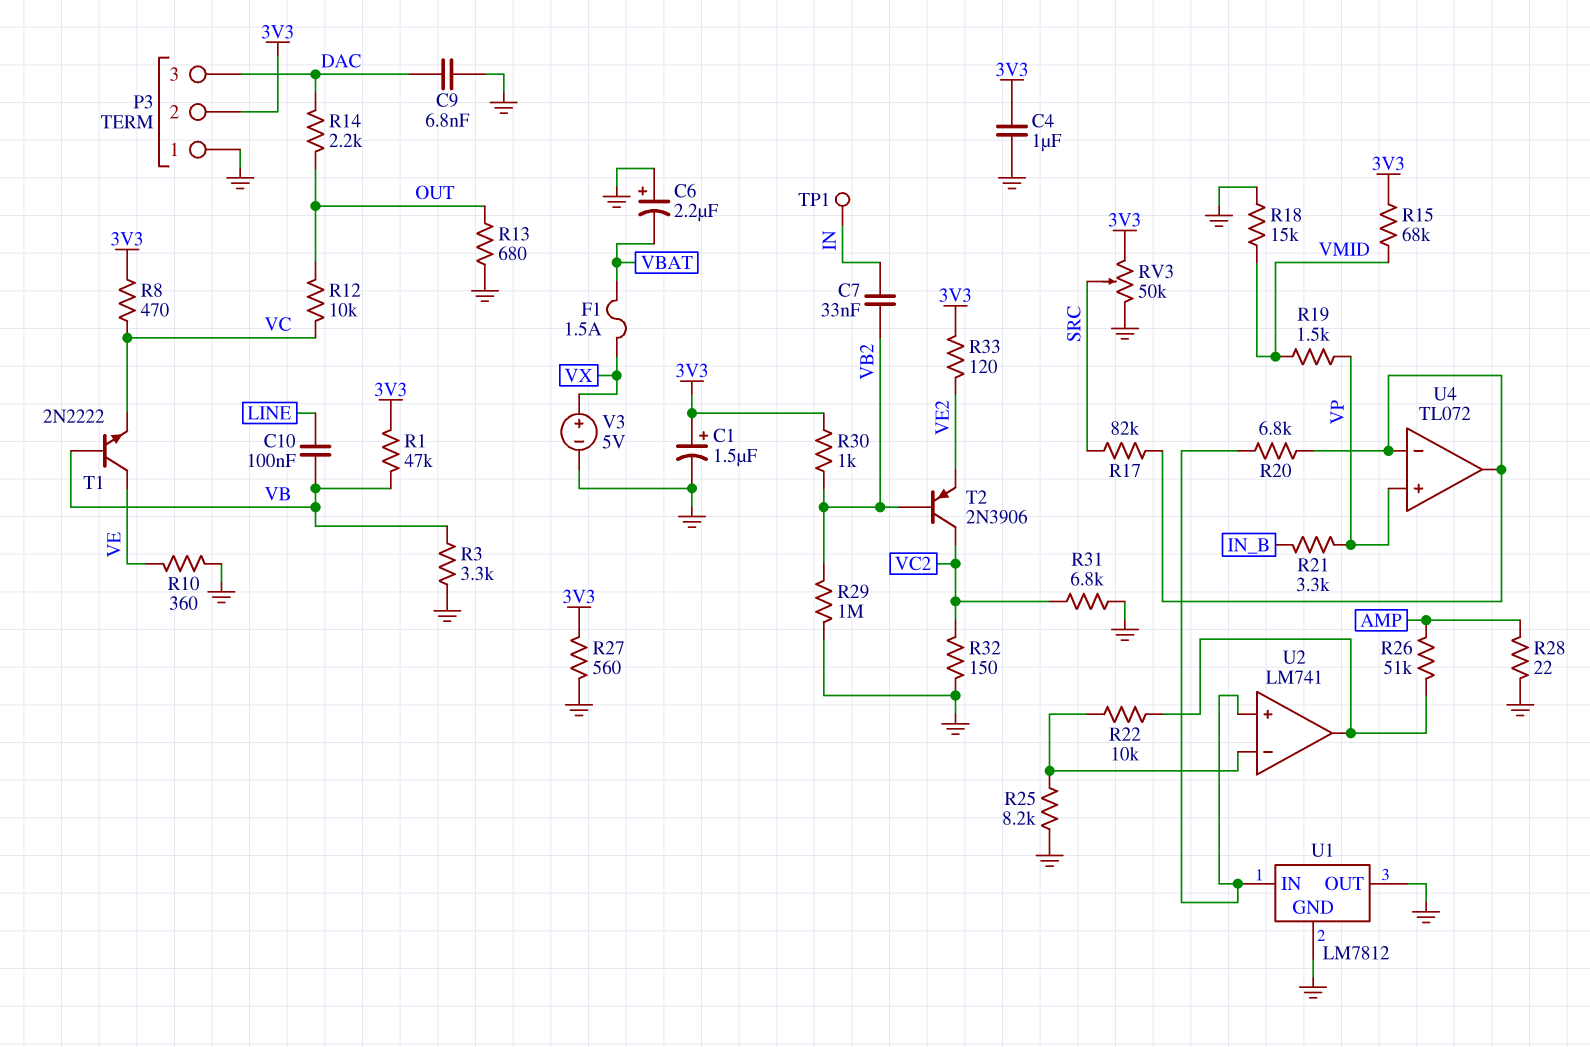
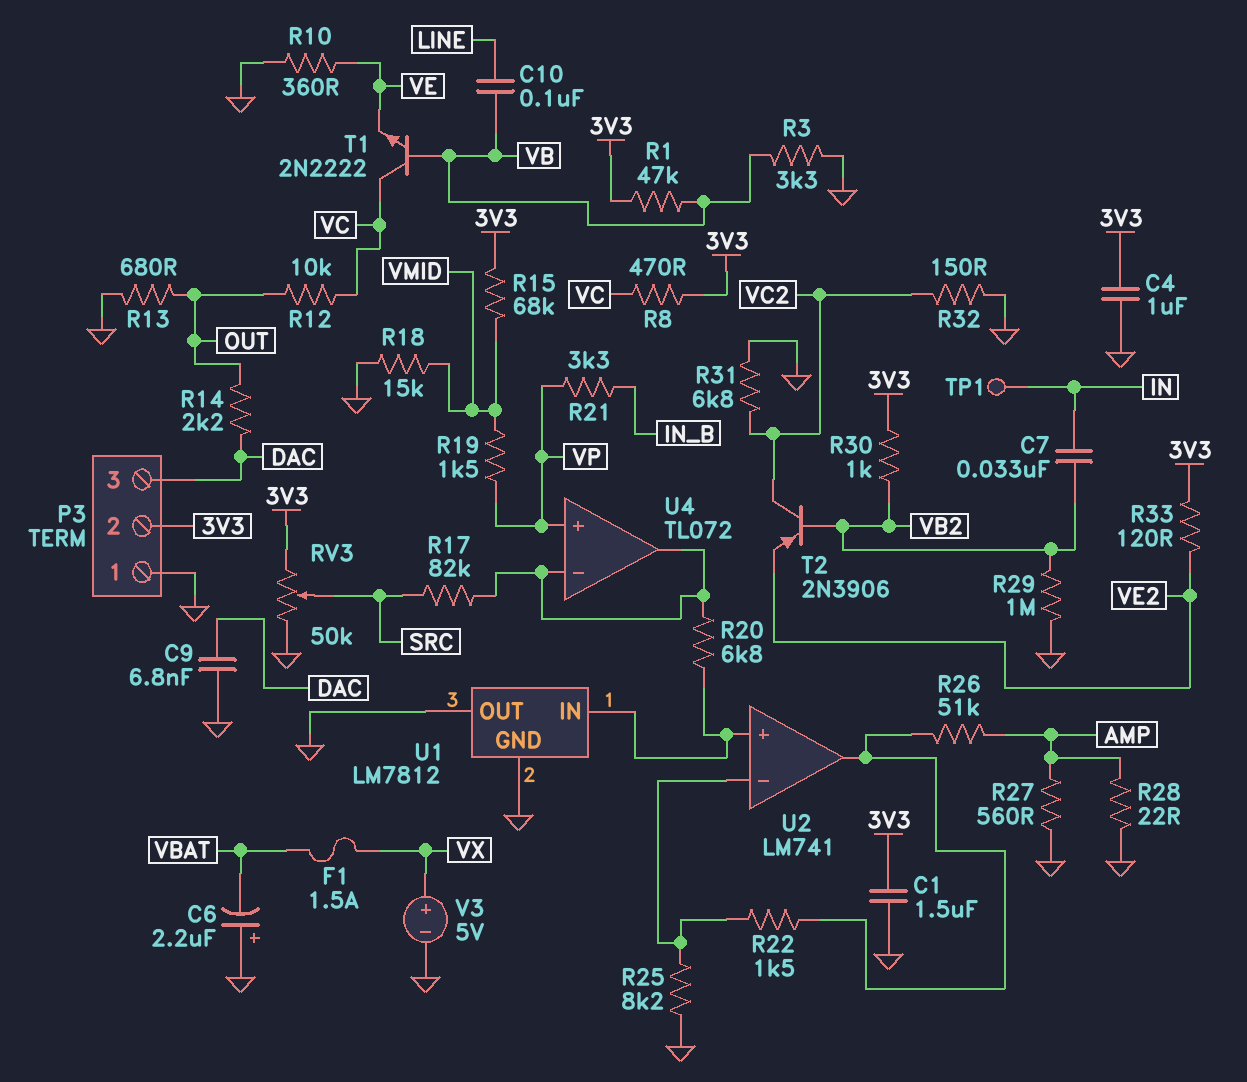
C1: 1.5uF (plus 3V3, minus GND) -> 1.5uF (3V3, GND)
R22: 10k (U2/in-, U2/out) -> 1.5k (U2/in-, U2/out)
R27: 560 (3V3, GND) -> 560 (AMP, GND)
T1: NPN 2N2222 (B VB, C VE, E VC) -> NPN 2N2222 (B VB, C VC, E VE)

